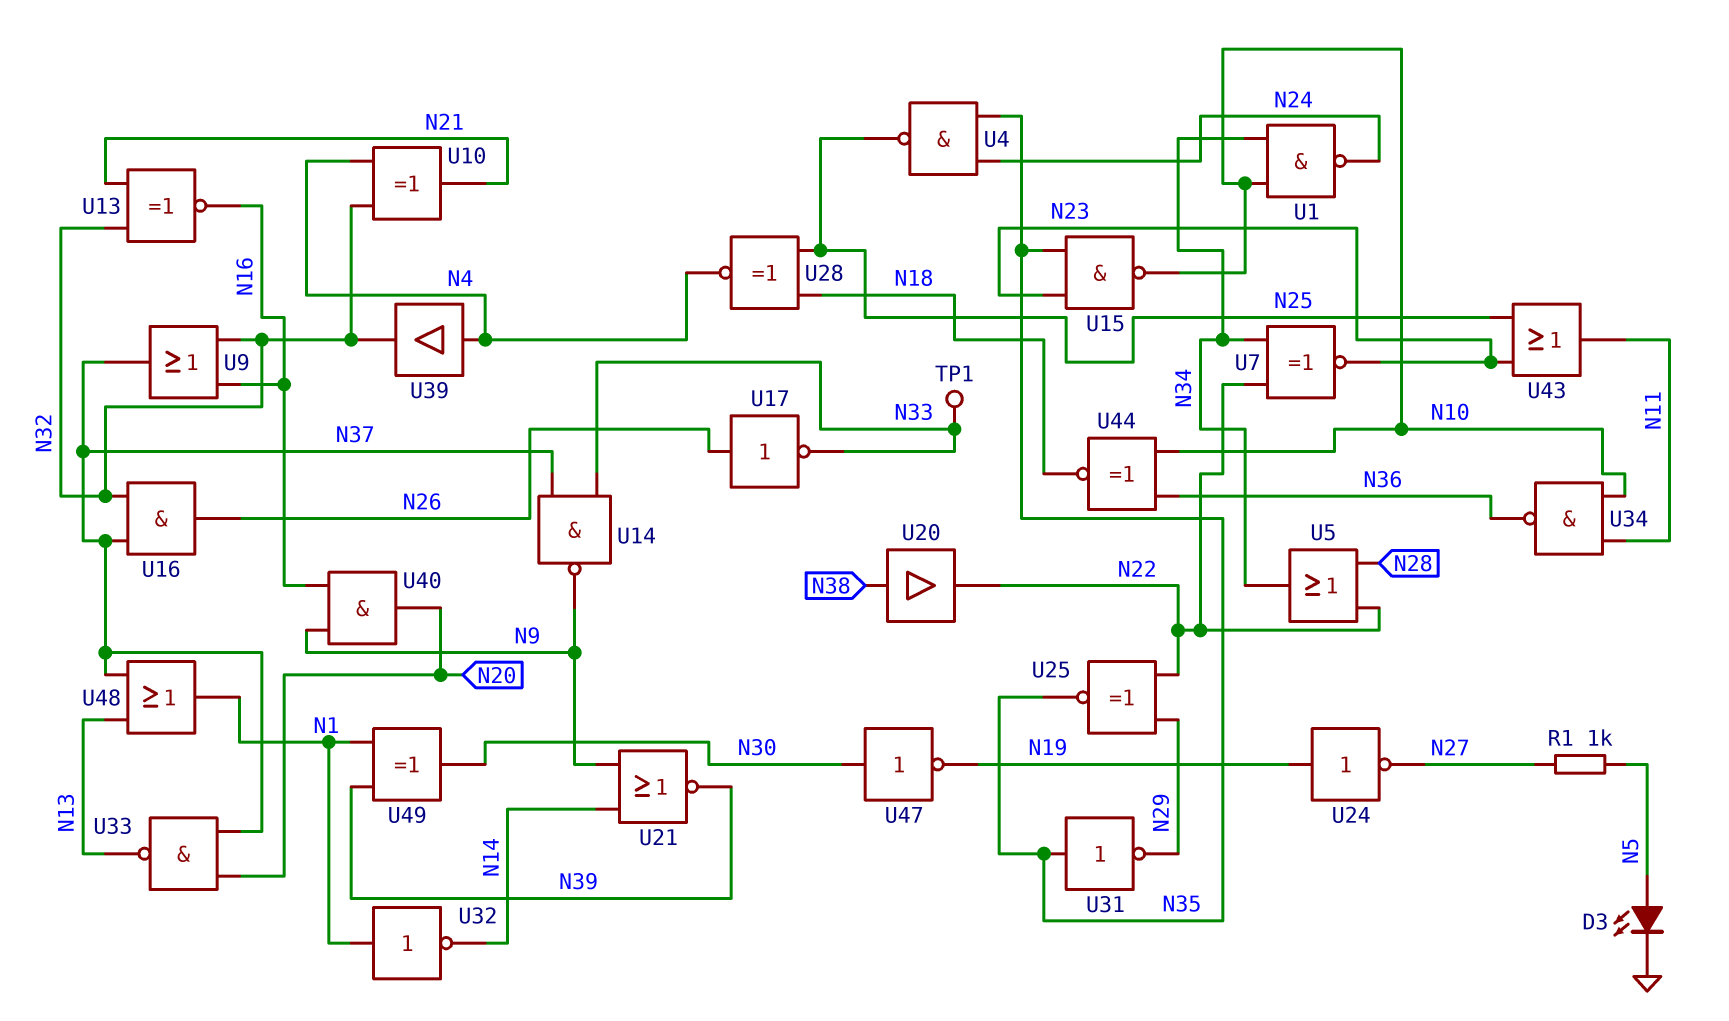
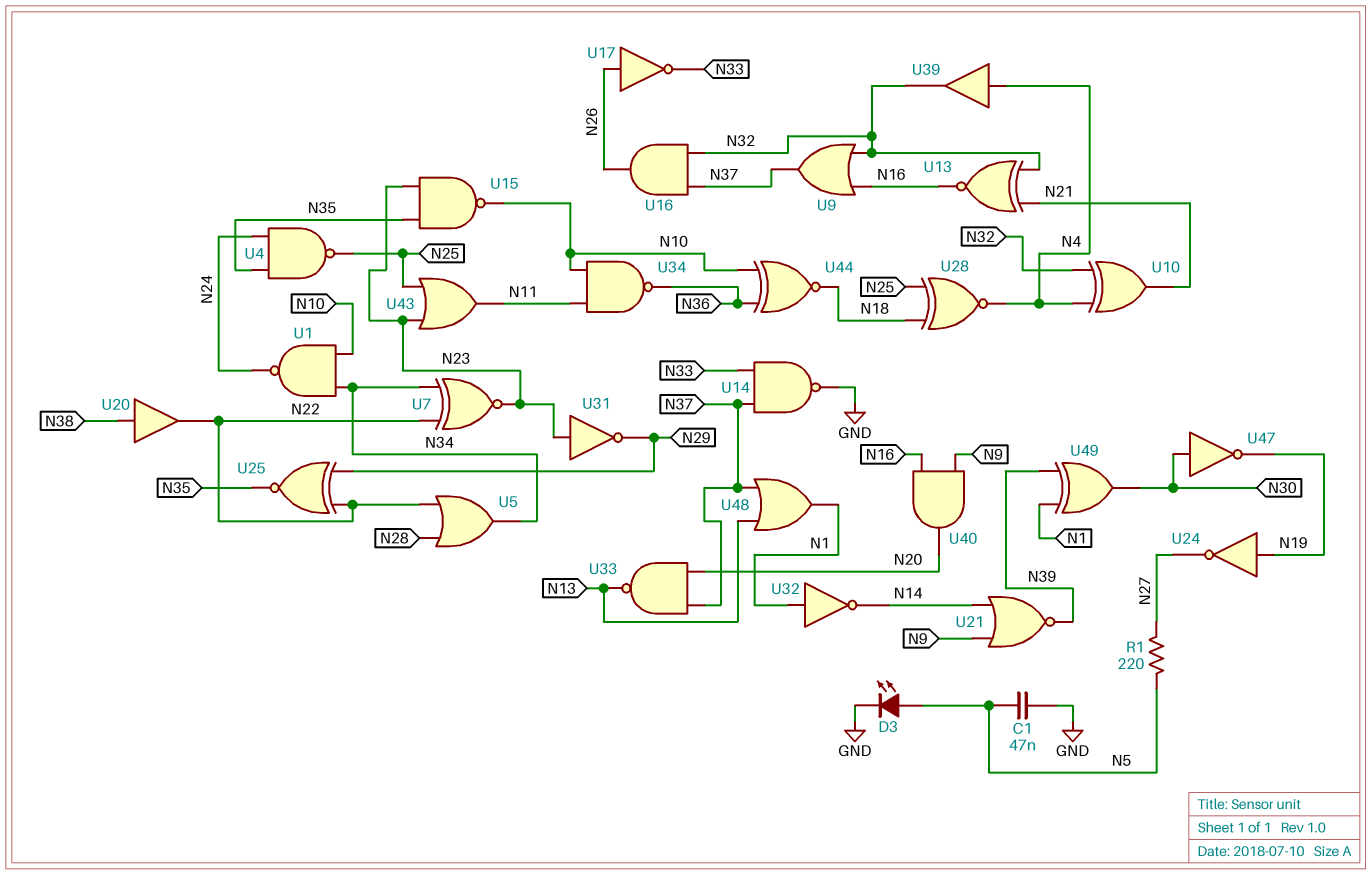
C1: none -> 47nF (GND, N5)
R1: 1k (N5, N27) -> 220 (N5, N27)
TP1: test point (N33) -> none
U14: NAND (in N33, in N37, out N9) -> NAND (in N33, in N37, out GND)
U31: NOT (in N35, out N29) -> NOT (in N23, out N29)

